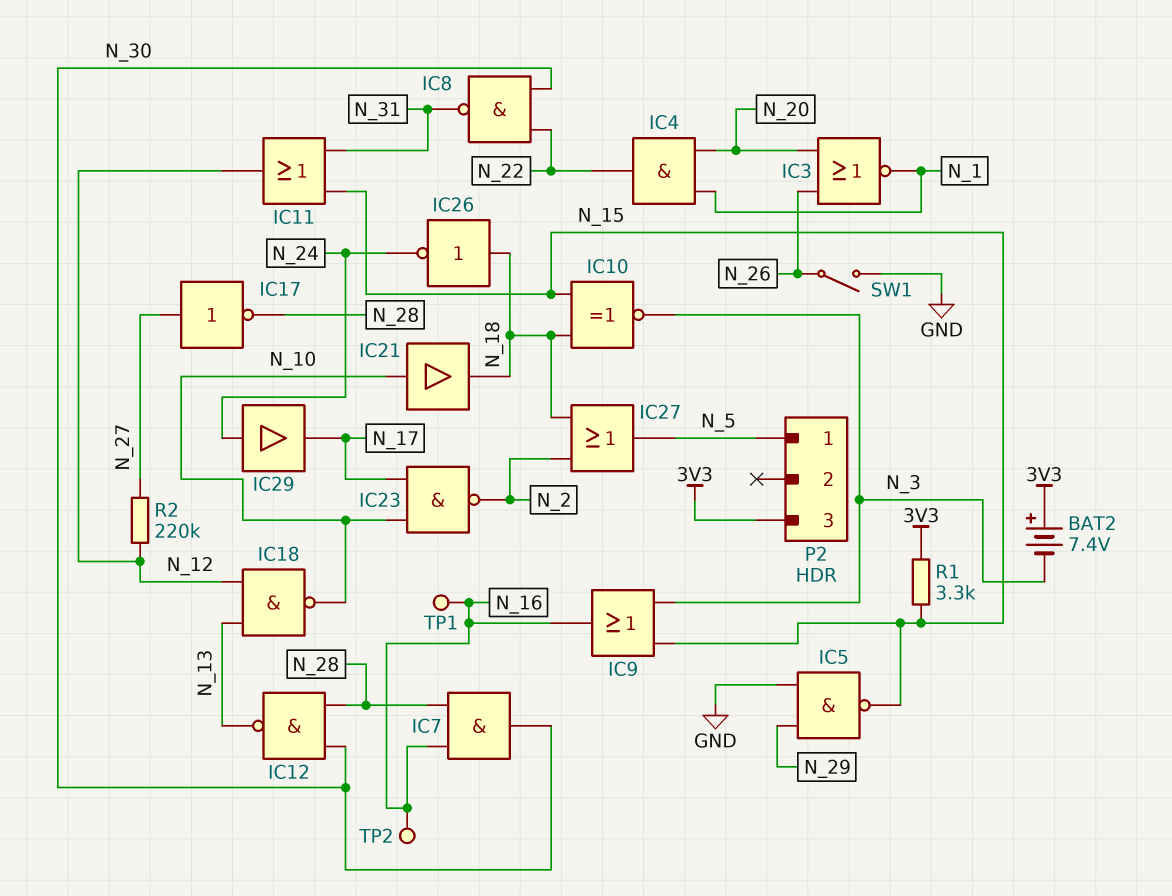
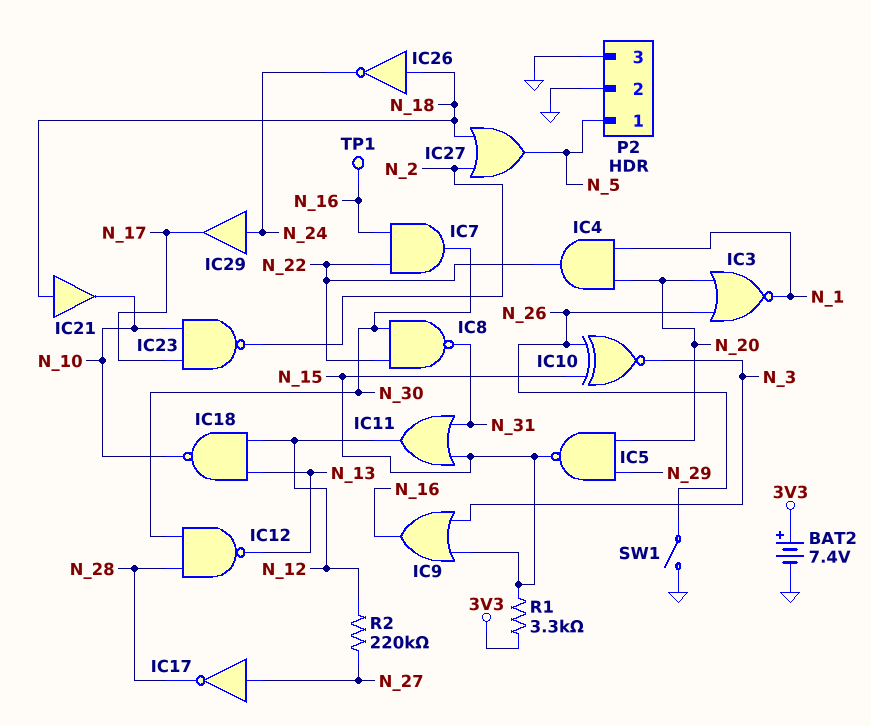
BAT2: 7.4V (plus 3V3, minus N_3) -> 7.4V (plus 3V3, minus GND)
IC5: NAND (in GND, in N_29, out N_15) -> NAND (in N_20, in N_29, out N_15)
IC7: AND (in N_16, in N_28, out N_30) -> AND (in N_16, in N_22, out N_30)
IC10: XNOR (in N_15, in N_18, out N_3) -> XNOR (in N_15, in N_26, out N_3)
IC21: buffer (in N_10, out N_18) -> buffer (in N_18, out N_10)
P2 pin 2: none -> GND
P2 pin 3: 3V3 -> GND
TP2: test point (N_16) -> none

